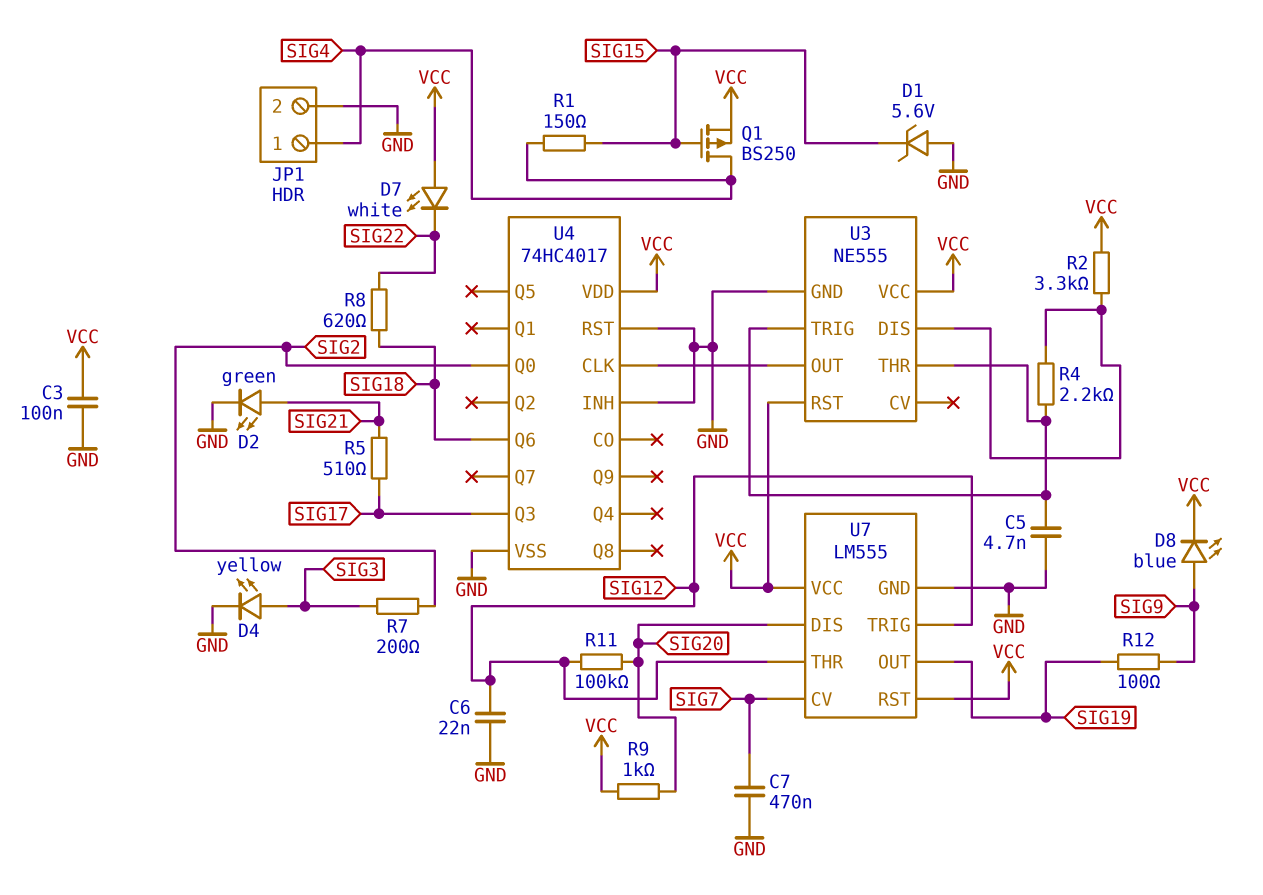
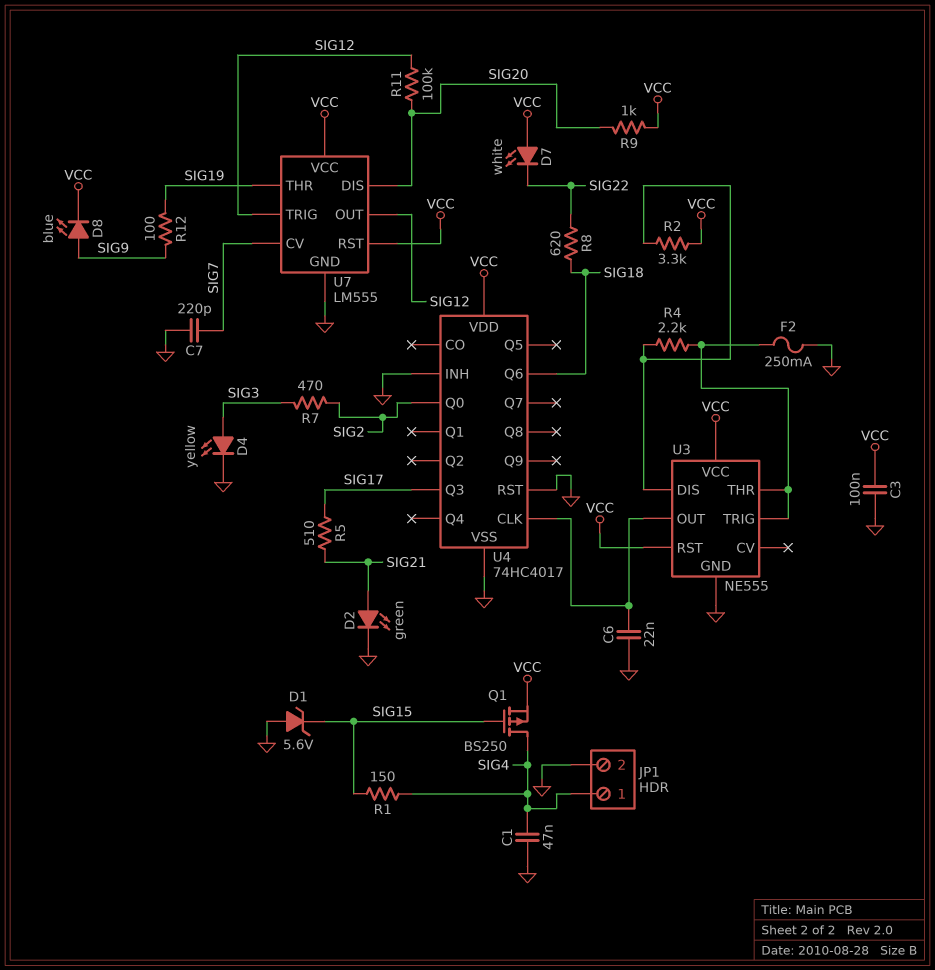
C1: none -> 47nF (GND, SIG4)
C5: 4.7nF (GND, U3/THR) -> none
C6: 22nF (GND, SIG12) -> 22nF (GND, U3/OUT)
C7: 470nF (GND, SIG7) -> 220pF (GND, SIG7)
F2: none -> 250mA (GND, U3/THR)
R7: 200 (SIG2, SIG3) -> 470 (SIG2, SIG3)
U7 pin OUT: SIG19 -> SIG12
U7 pin THR: SIG12 -> SIG19

